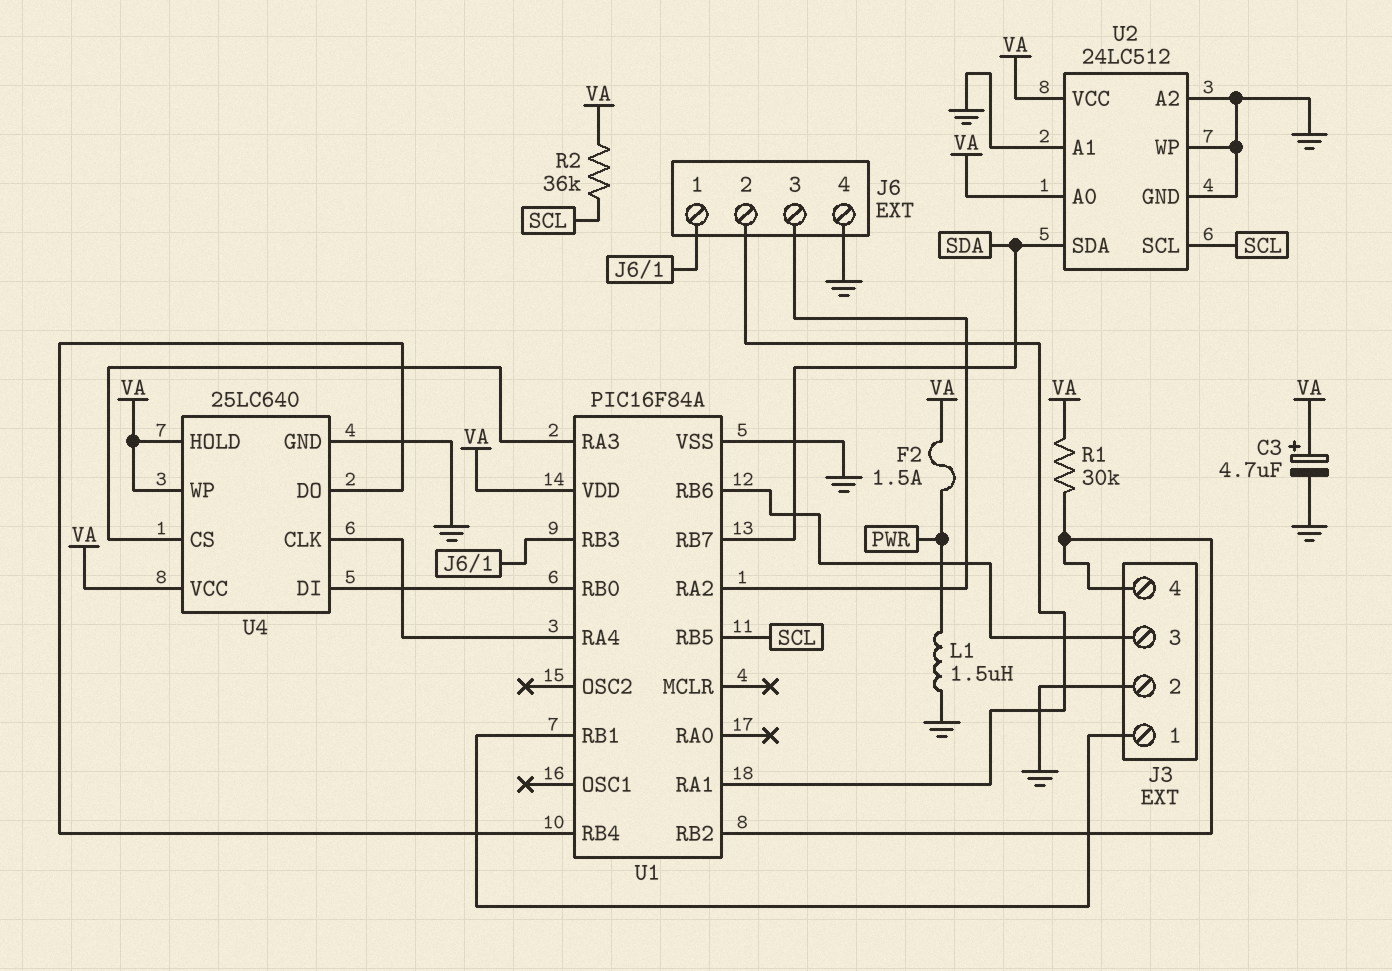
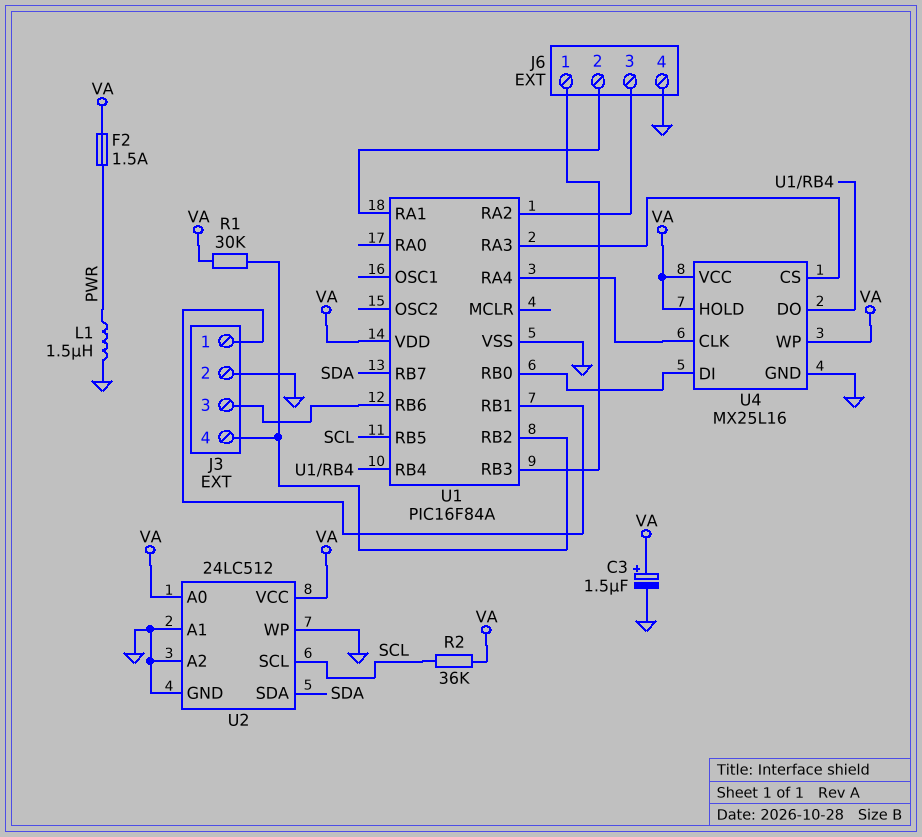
C3: 4.7uF (plus VA, minus GND) -> 1.5uF (plus VA, minus GND)
U4: 25LC640 -> MX25L16

